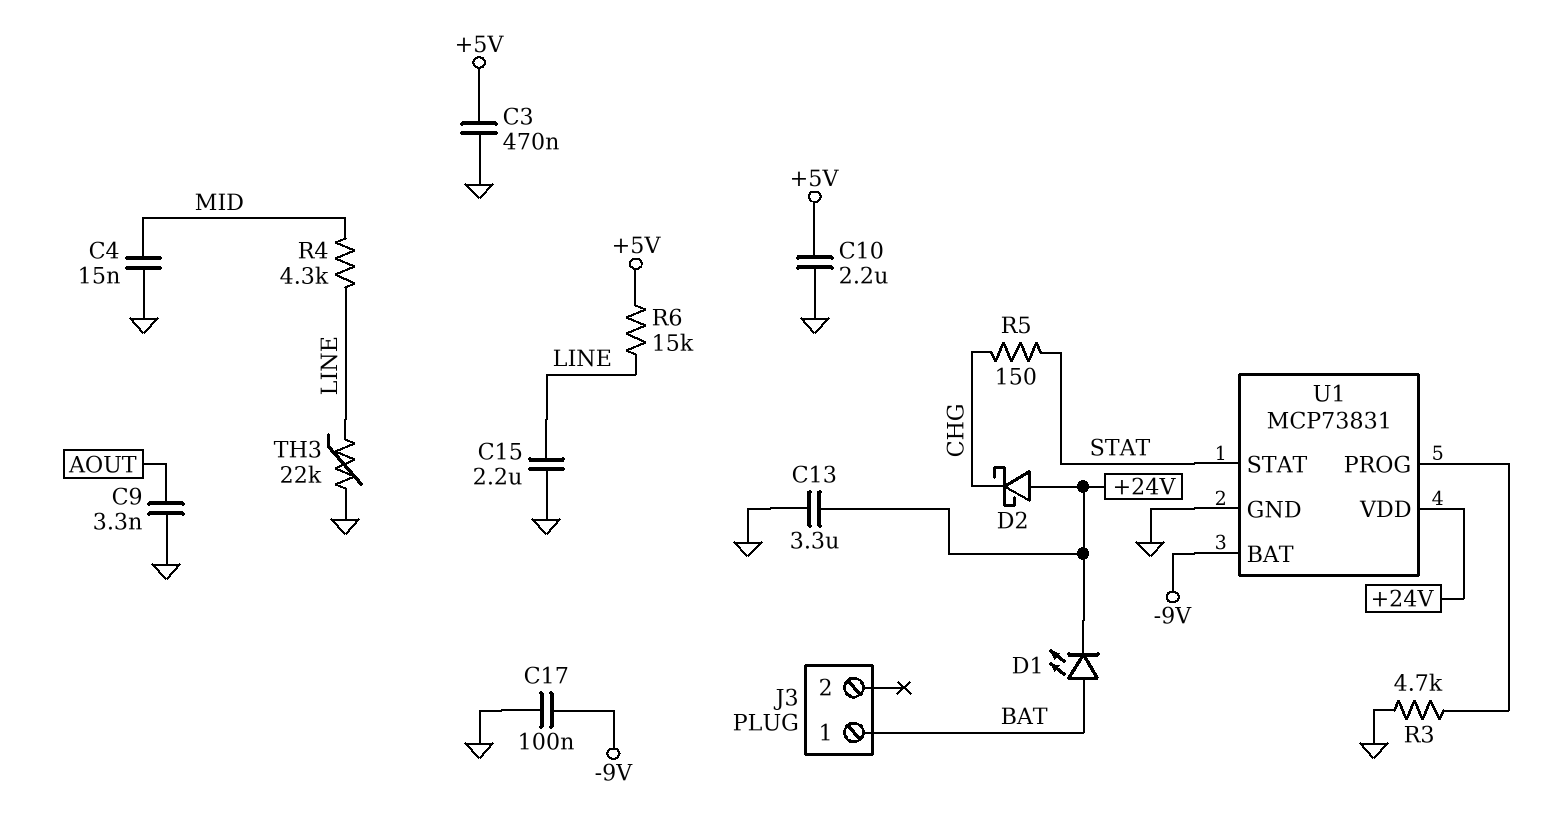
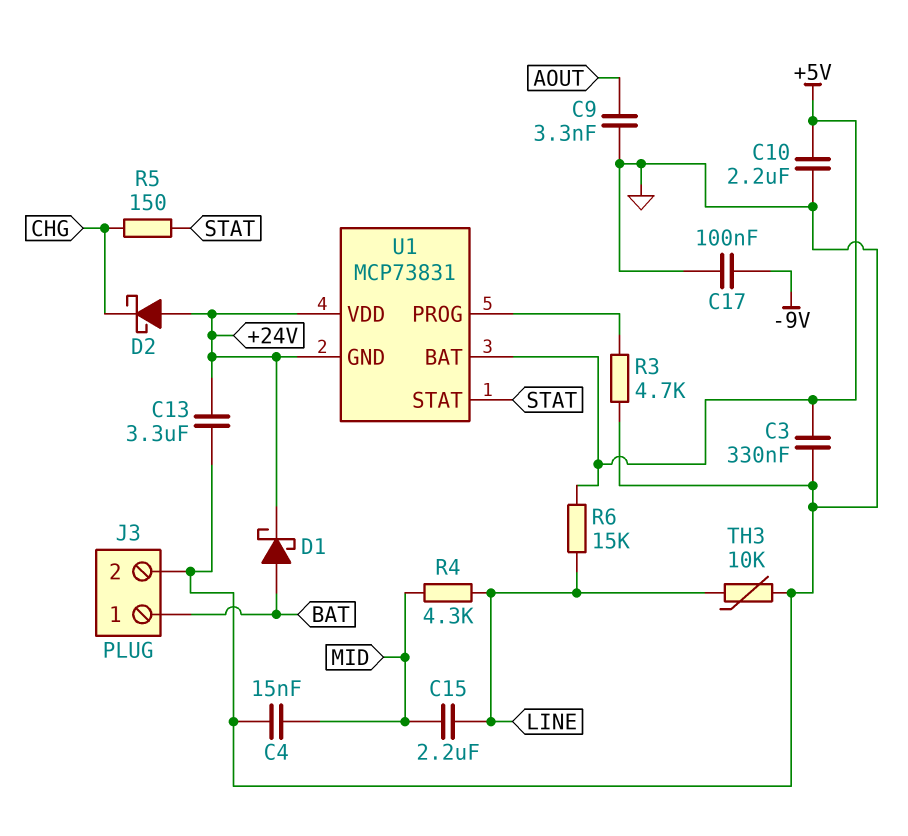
C3: 470nF (+5V, GND) -> 330nF (+5V, GND)
C15: 2.2uF (GND, LINE) -> 2.2uF (LINE, MID)
D1: LED (A BAT, K +24V) -> schottky (A BAT, K +24V)
J3 pin 2: none -> GND
TH3: 22k (GND, LINE) -> 10k (GND, LINE)
U1 pin BAT: -9V -> +5V
U1 pin GND: GND -> +24V

